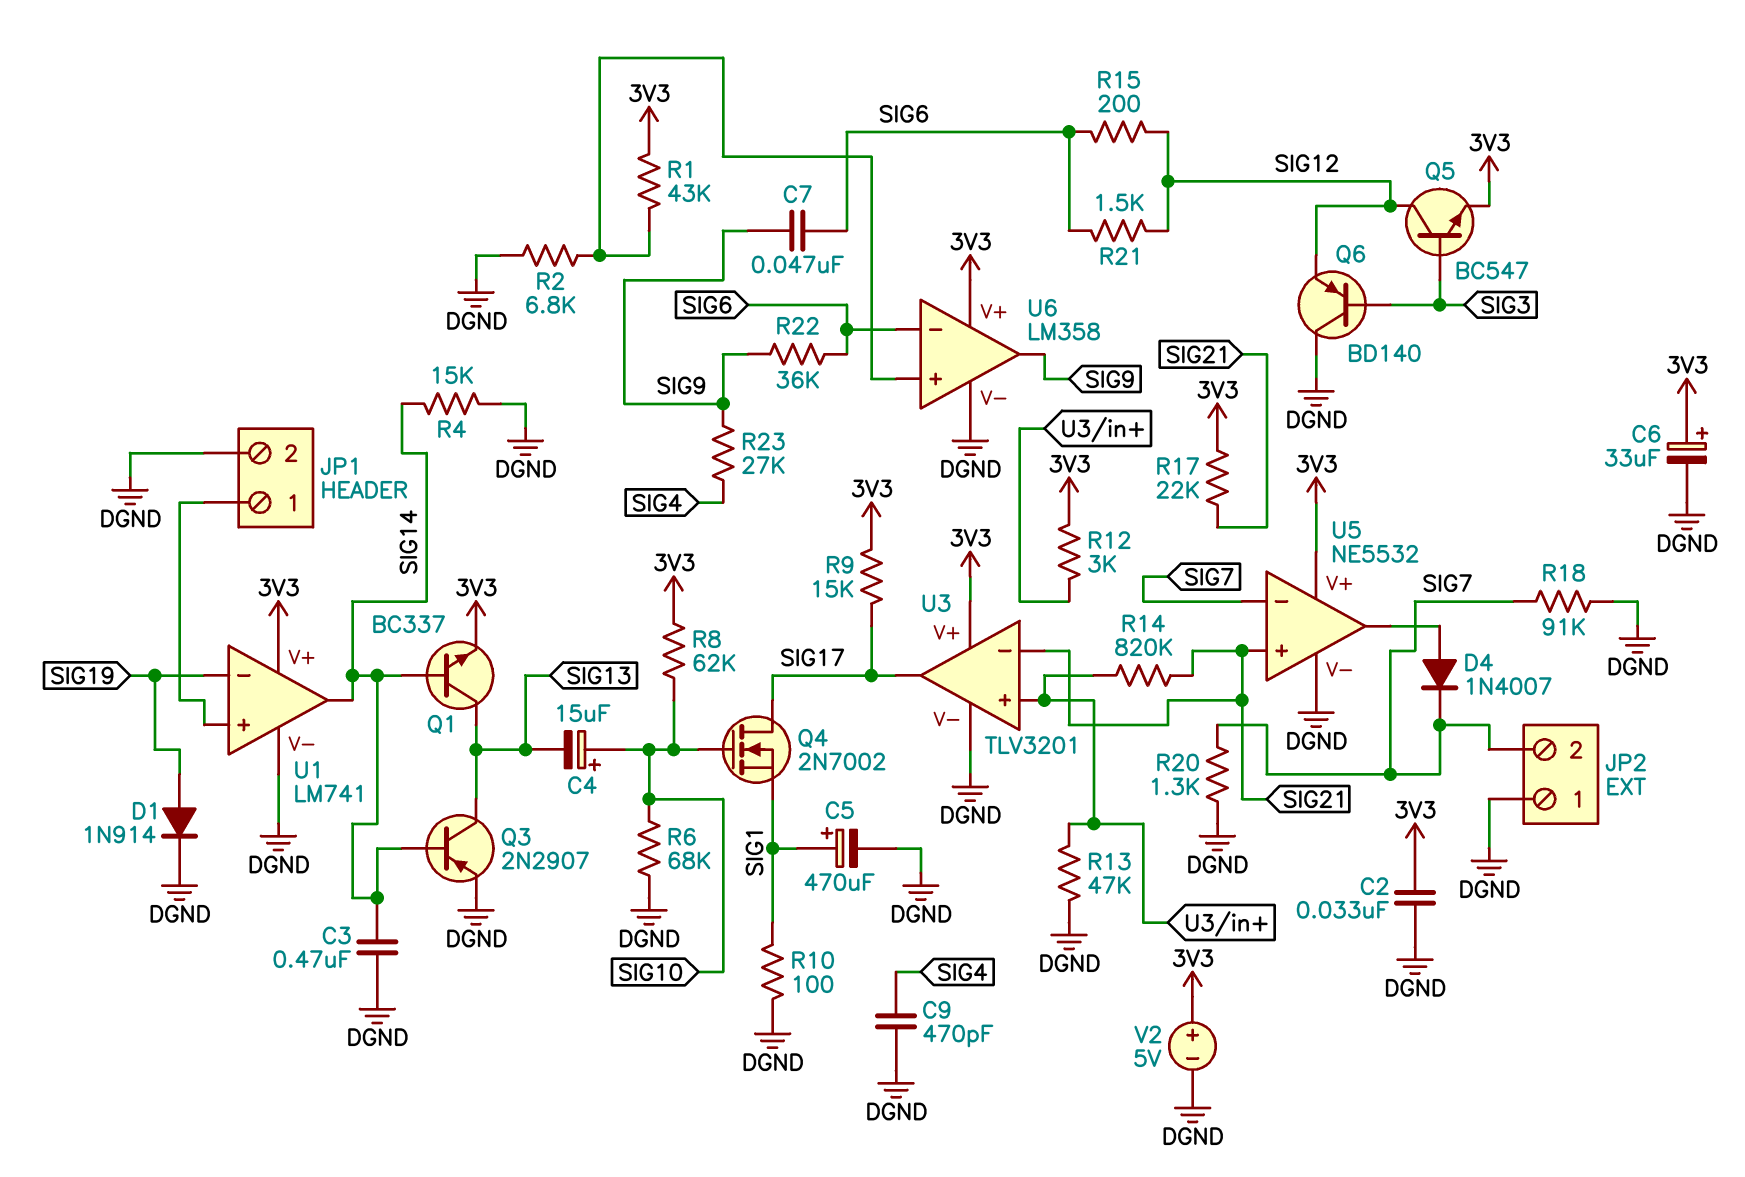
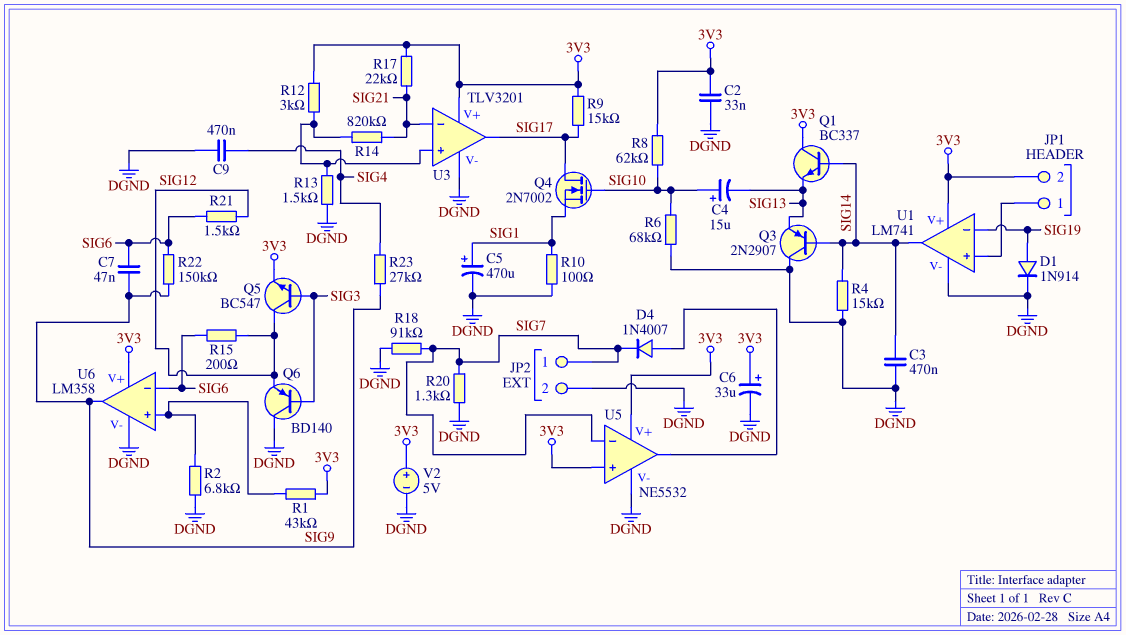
C9: 470pF (DGND, SIG4) -> 470nF (DGND, SIG4)
JP1 pin 2: DGND -> 3V3
JP2 pin 1: DGND -> SIG7
JP2 pin 2: SIG7 -> DGND
Q1: NPN BC337 (B SIG14, C SIG13, E 3V3) -> NPN BC337 (B SIG14, C 3V3, E SIG13)
Q3: PNP 2N2907 (B SIG14, C SIG13, E DGND) -> PNP 2N2907 (B SIG14, C DGND, E SIG13)
R13: 47k (DGND, U3/in+) -> 1.5k (DGND, U3/in+)
R22: 36k (SIG6, SIG9) -> 150k (SIG6, SIG9)
U5 pin in+: SIG21 -> 3V3

